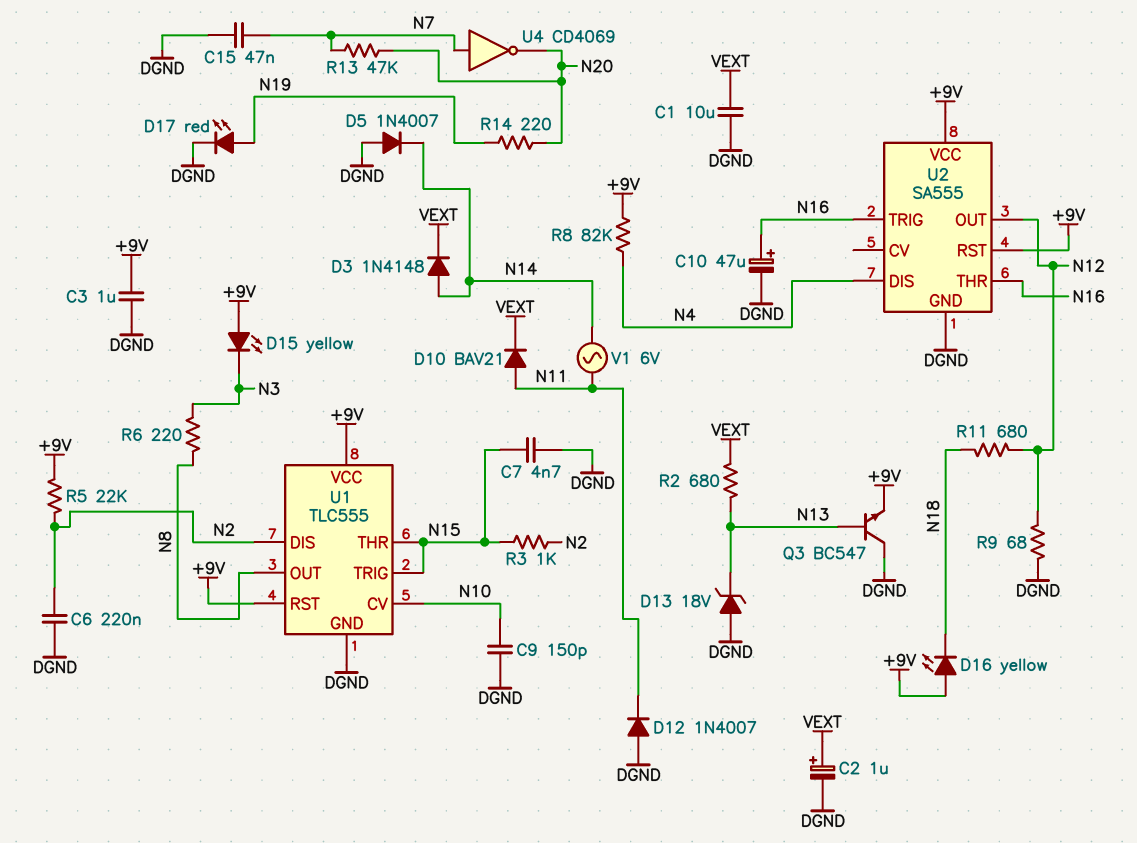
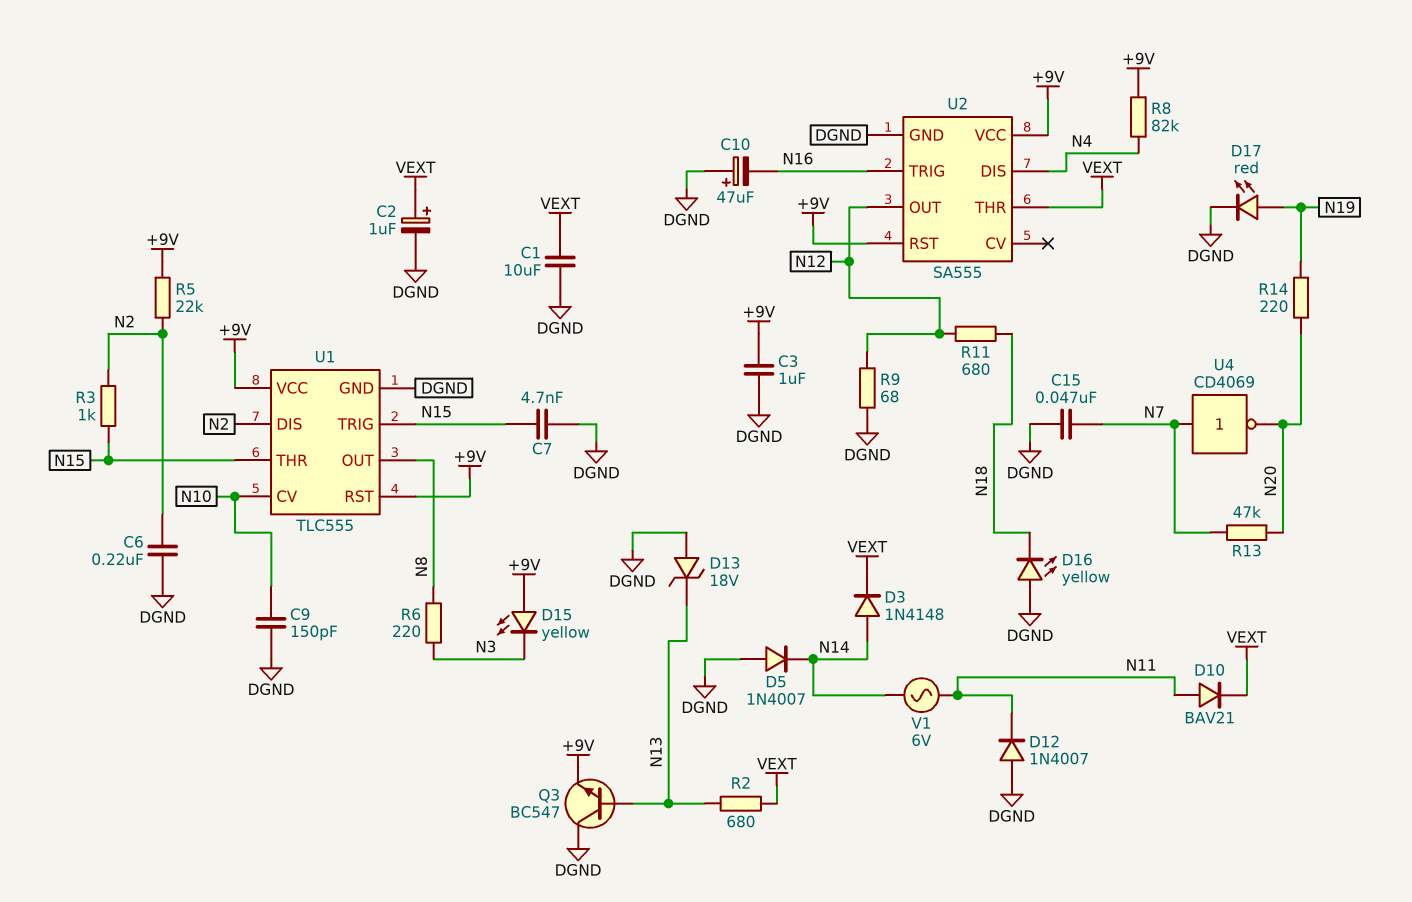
C10: 47uF (plus N16, minus DGND) -> 47uF (plus DGND, minus N16)
D16: LED yellow (A +9V, K N18) -> LED yellow (A DGND, K N18)
U2 pin THR: N16 -> VEXT

